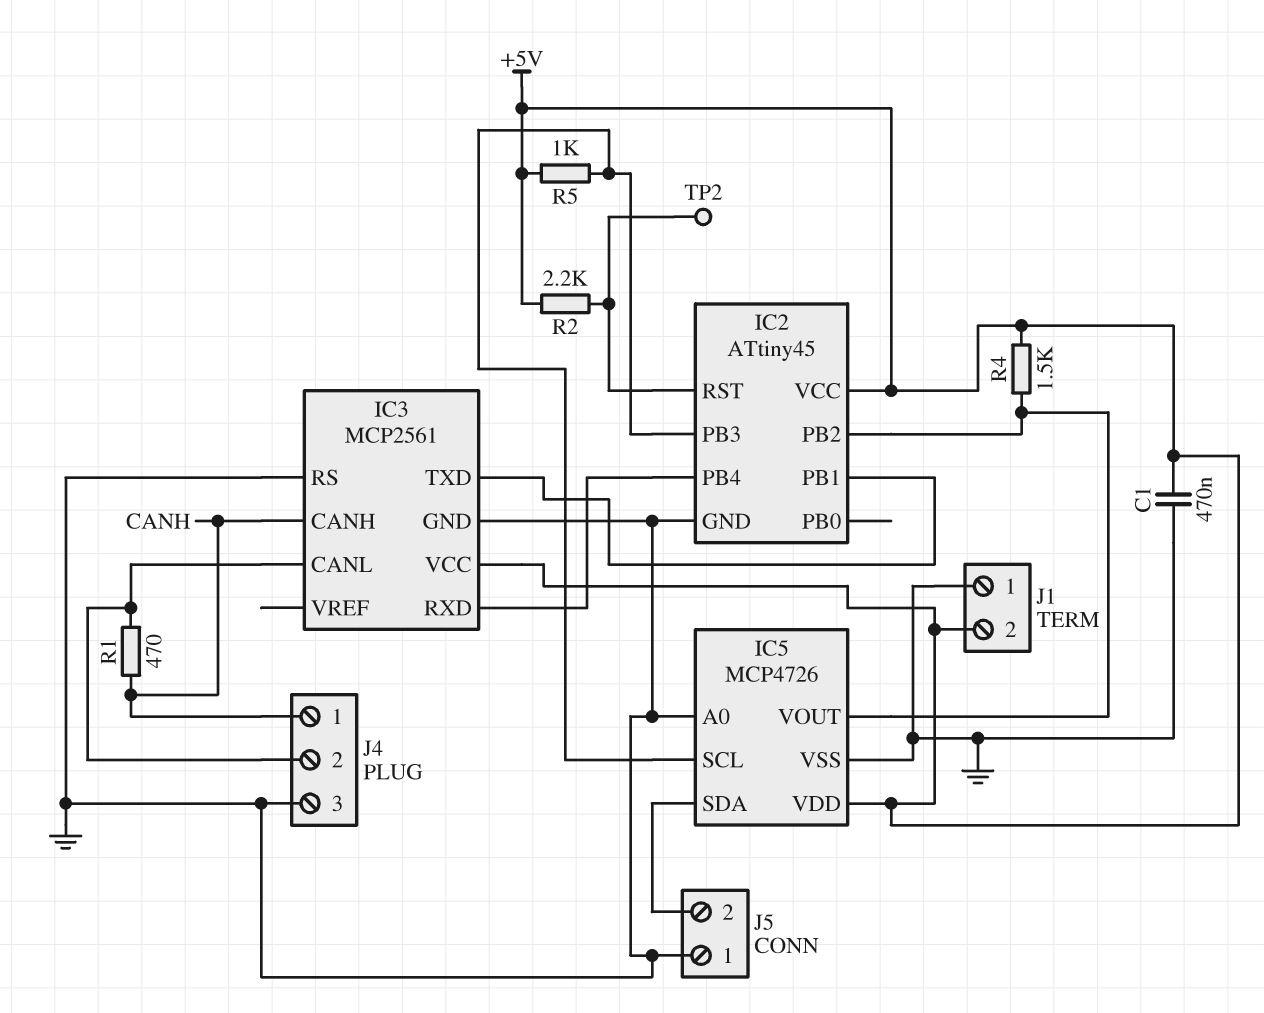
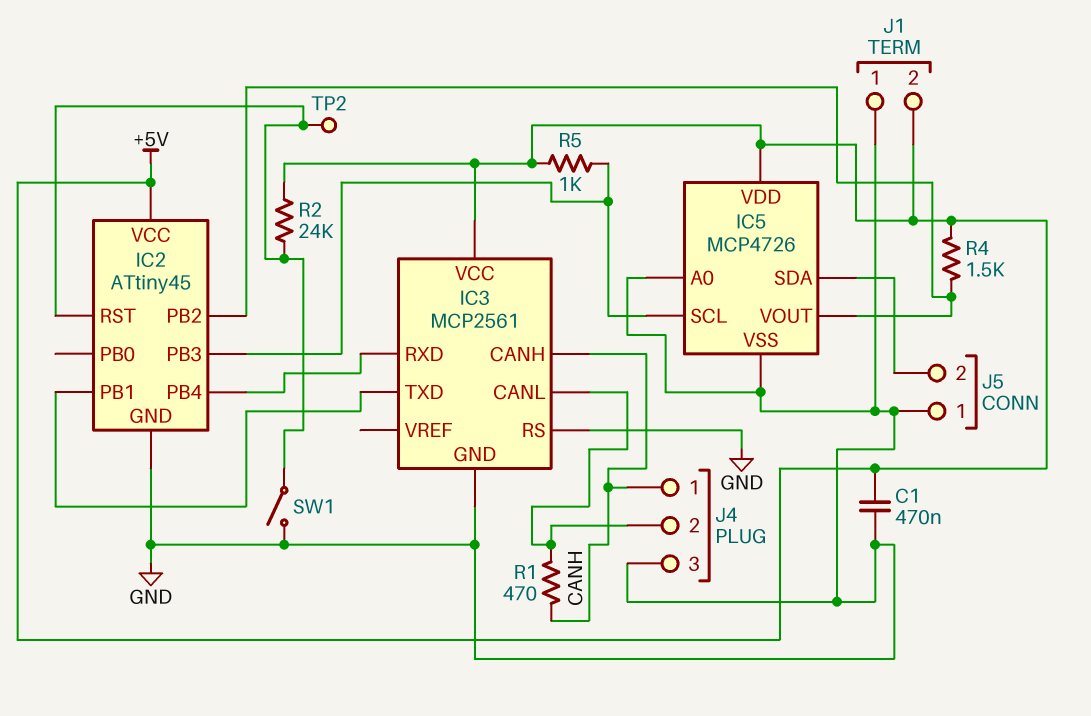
R2: 2.2k (+5V, IC2/RST) -> 24k (+5V, IC2/RST)
SW1: none -> switch (GND, IC2/RST)

